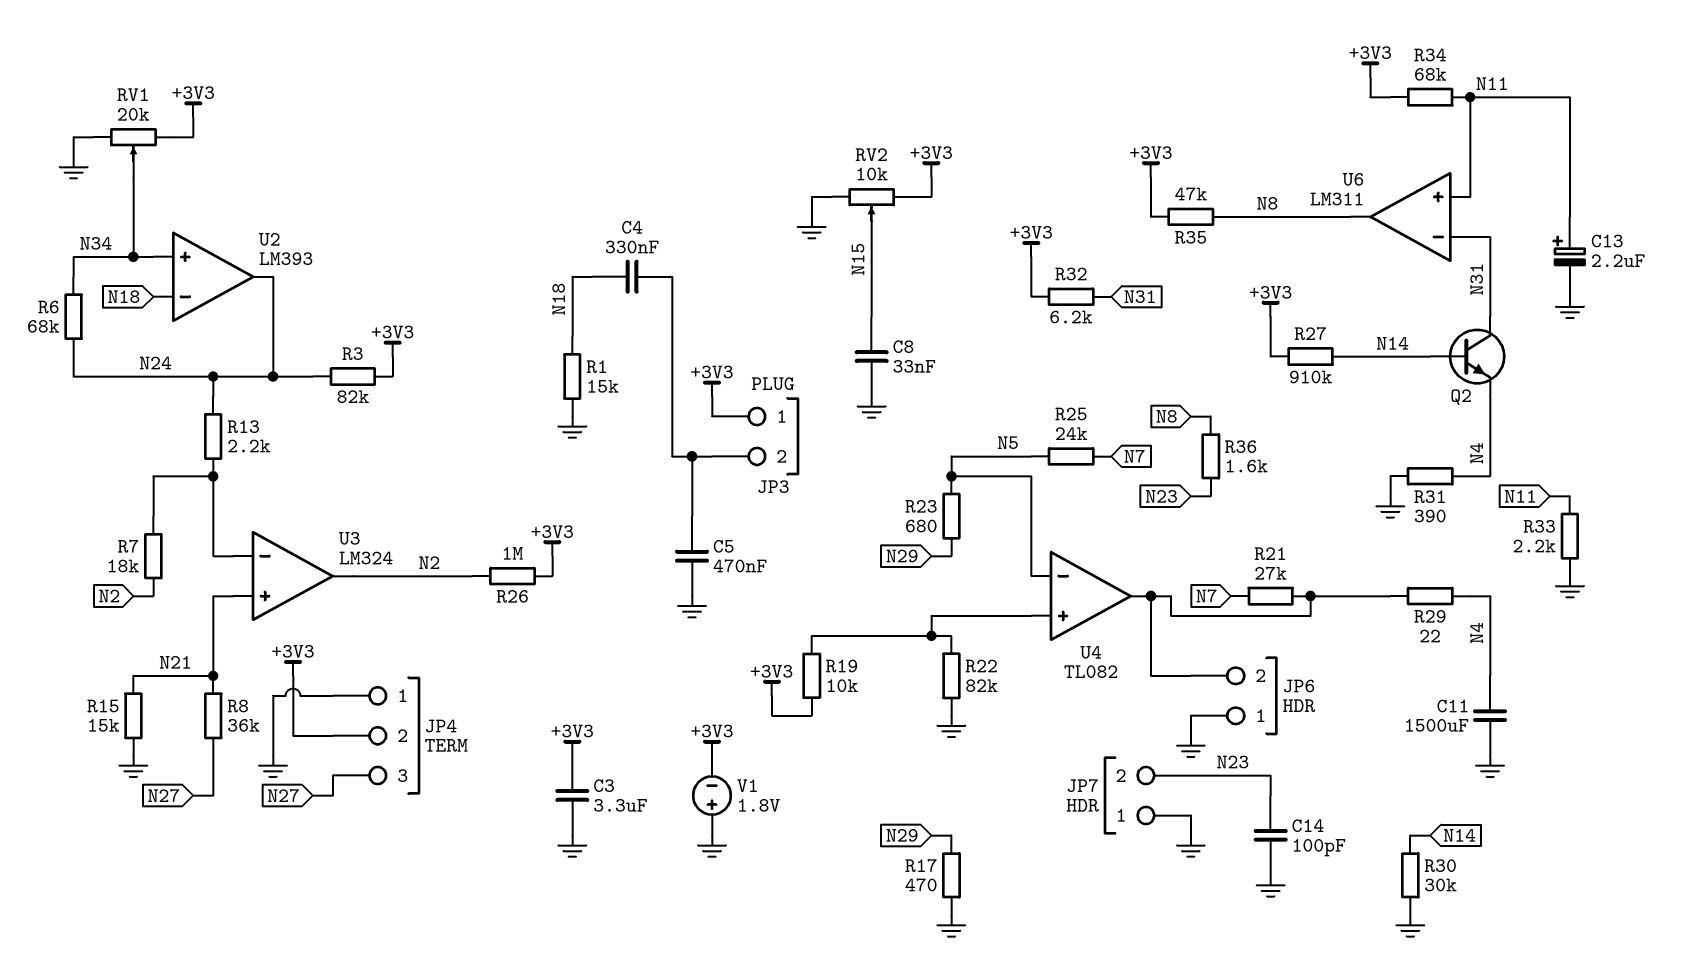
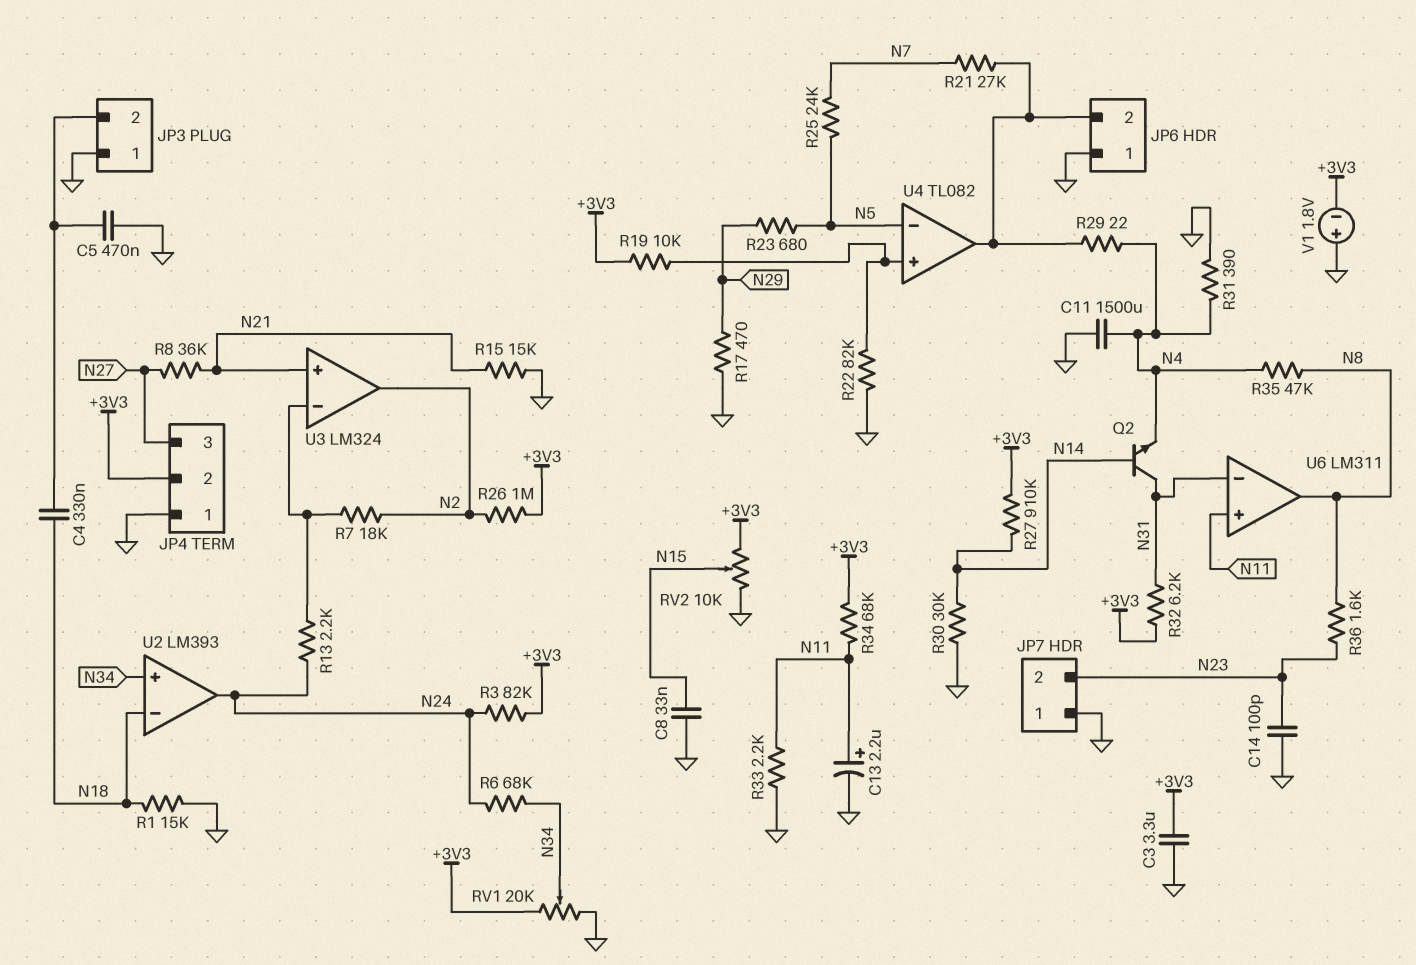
JP3 pin 1: +3V3 -> GND
R35: 47k (+3V3, N8) -> 47k (N4, N8)

